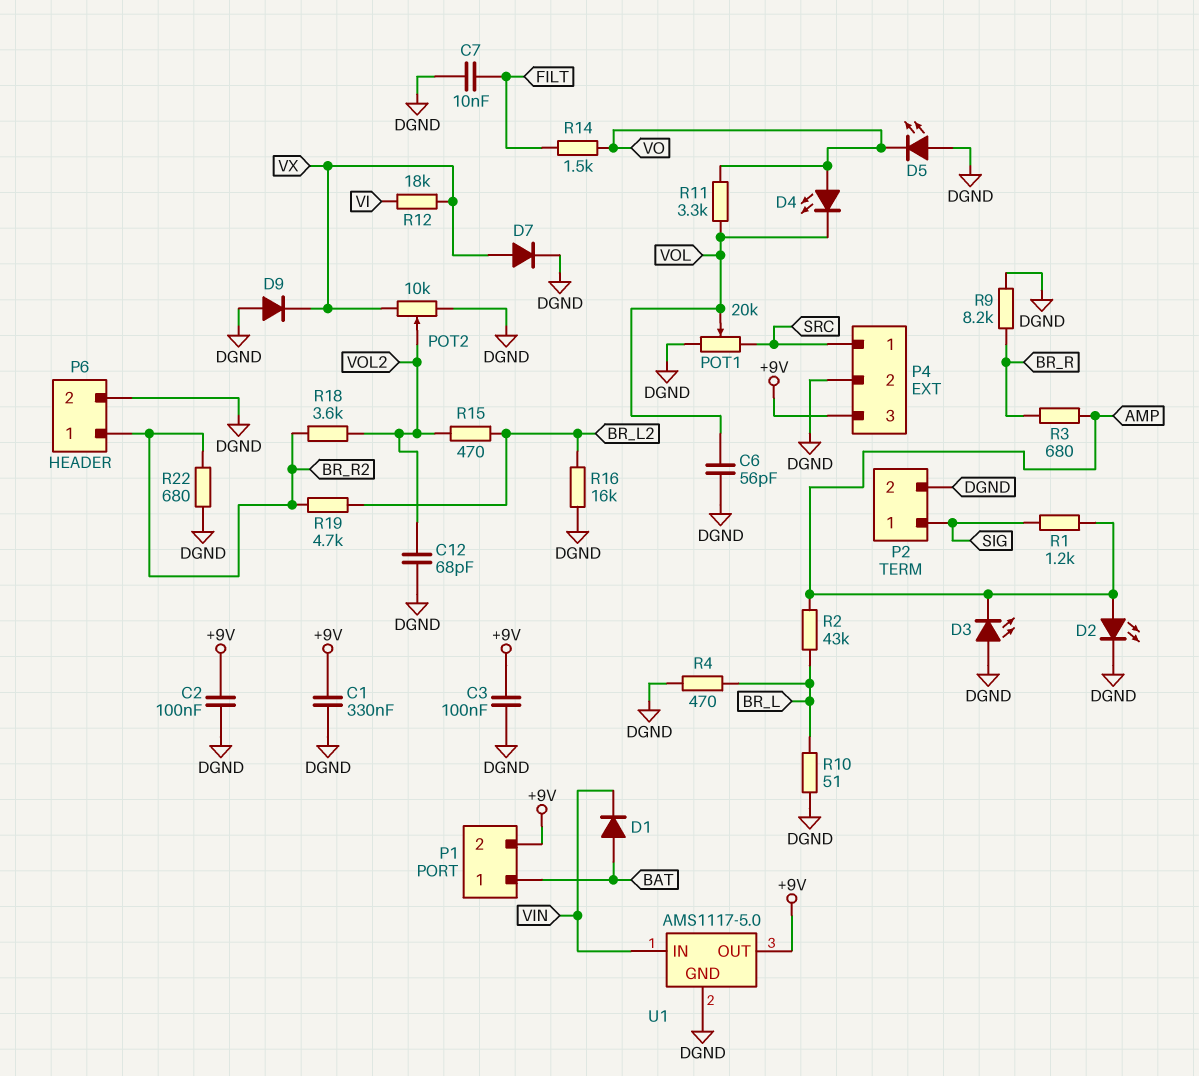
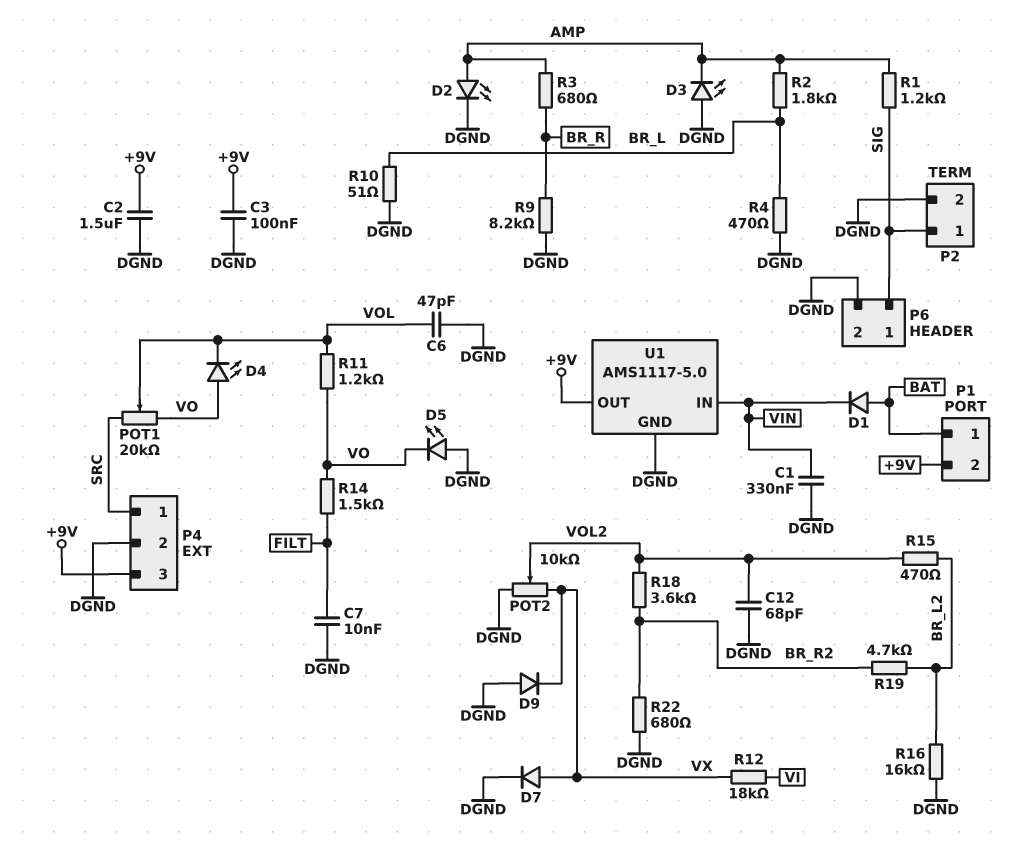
C1: 330nF (+9V, DGND) -> 330nF (DGND, VIN)
C2: 100nF (+9V, DGND) -> 1.5uF (+9V, DGND)
C6: 56pF (DGND, VOL) -> 47pF (DGND, VOL)
P6 pin 1: BR_R2 -> SIG
POT1: 20k (DGND, SRC, wiper VOL) -> 20k (SRC, VO, wiper VOL)
R2: 43k (AMP, BR_L) -> 1.8k (AMP, BR_L)
R11: 3.3k (VO, VOL) -> 1.2k (VO, VOL)

